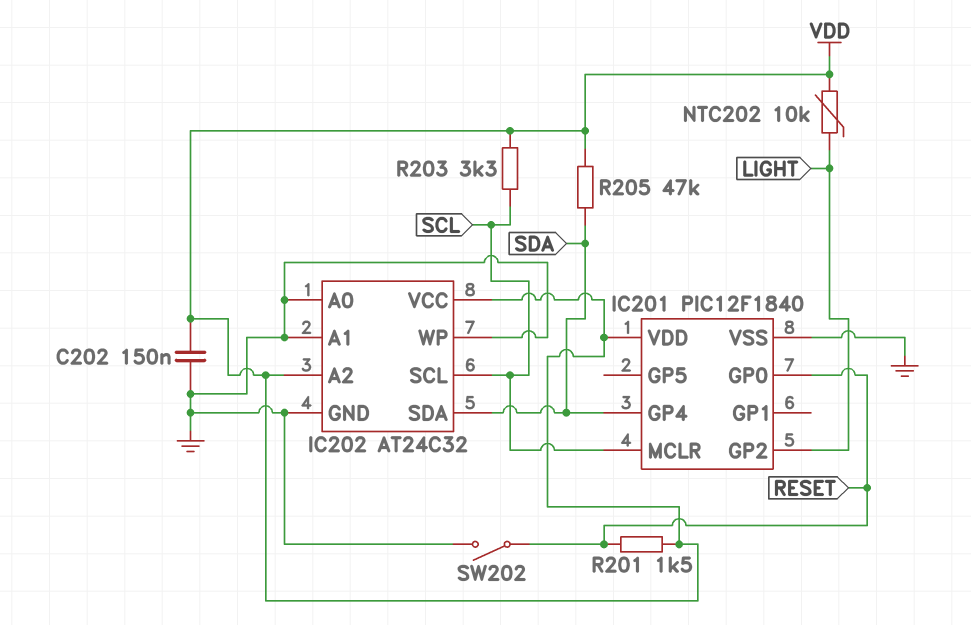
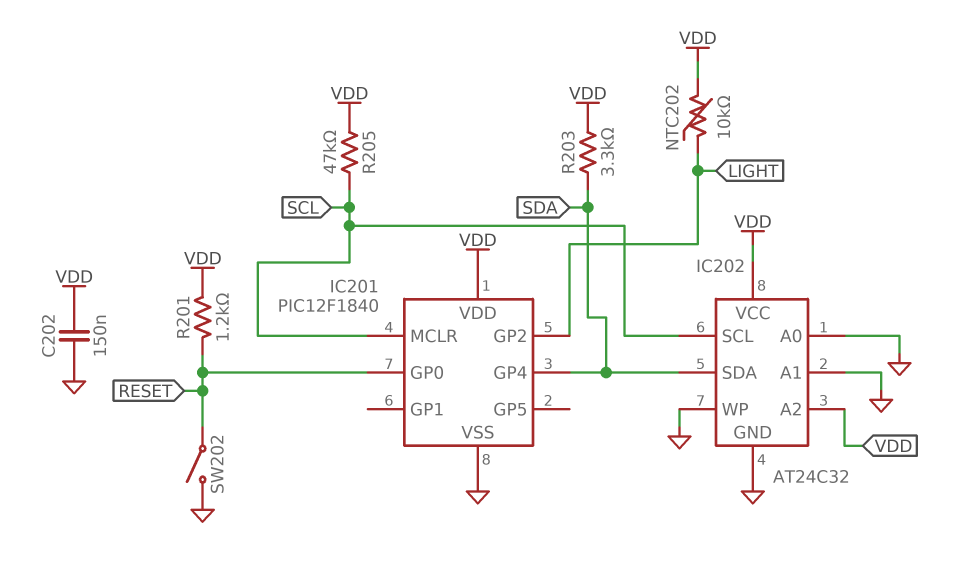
R201: 1.5k (RESET, VDD) -> 1.2k (RESET, VDD)
R203: 3.3k (SCL, VDD) -> 3.3k (SDA, VDD)
R205: 47k (SDA, VDD) -> 47k (SCL, VDD)

